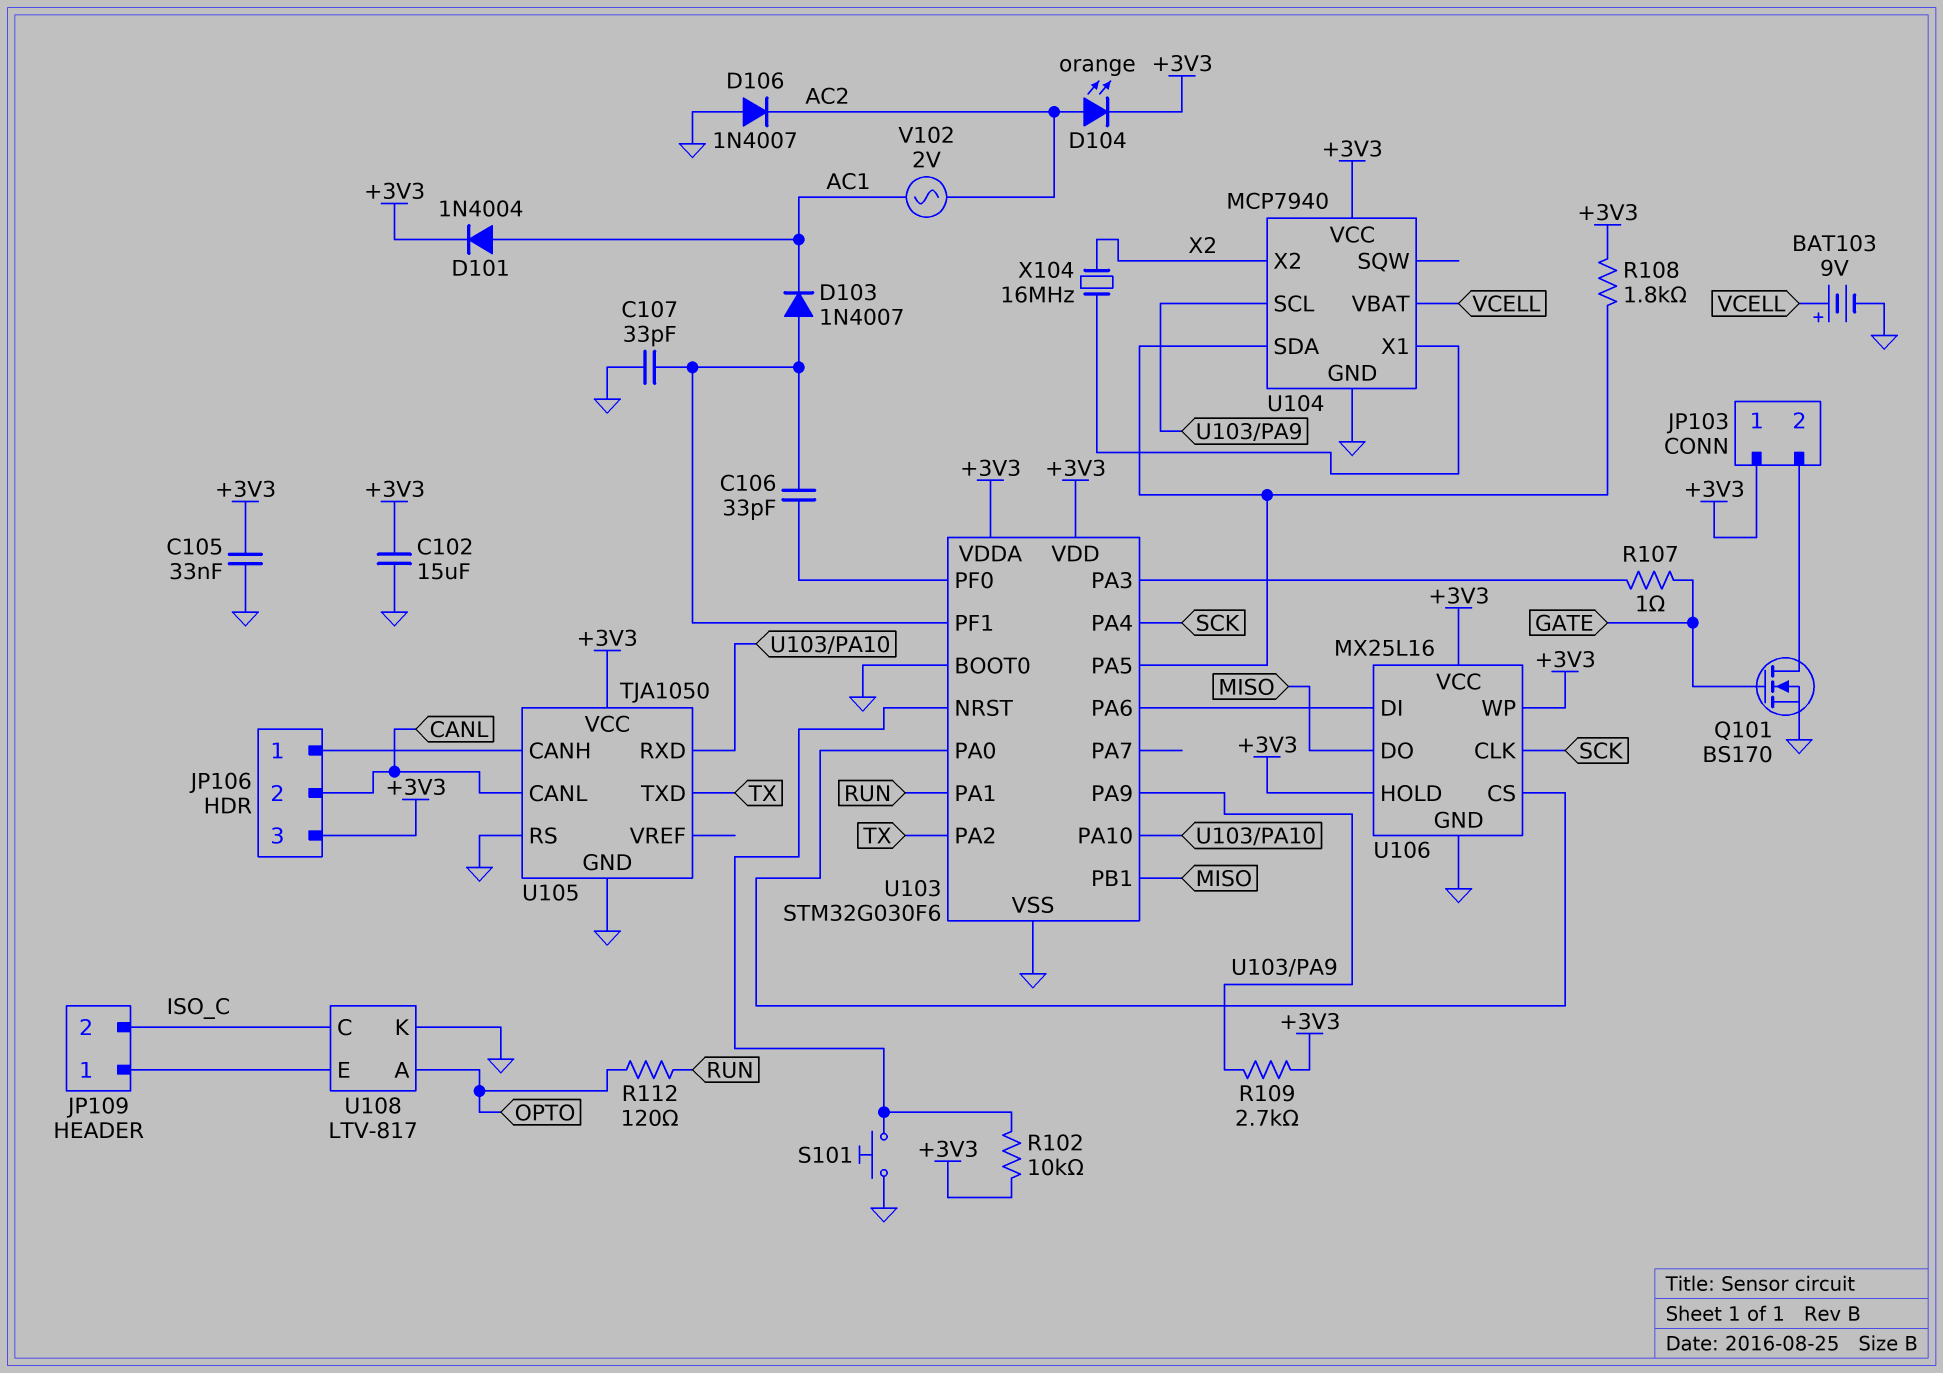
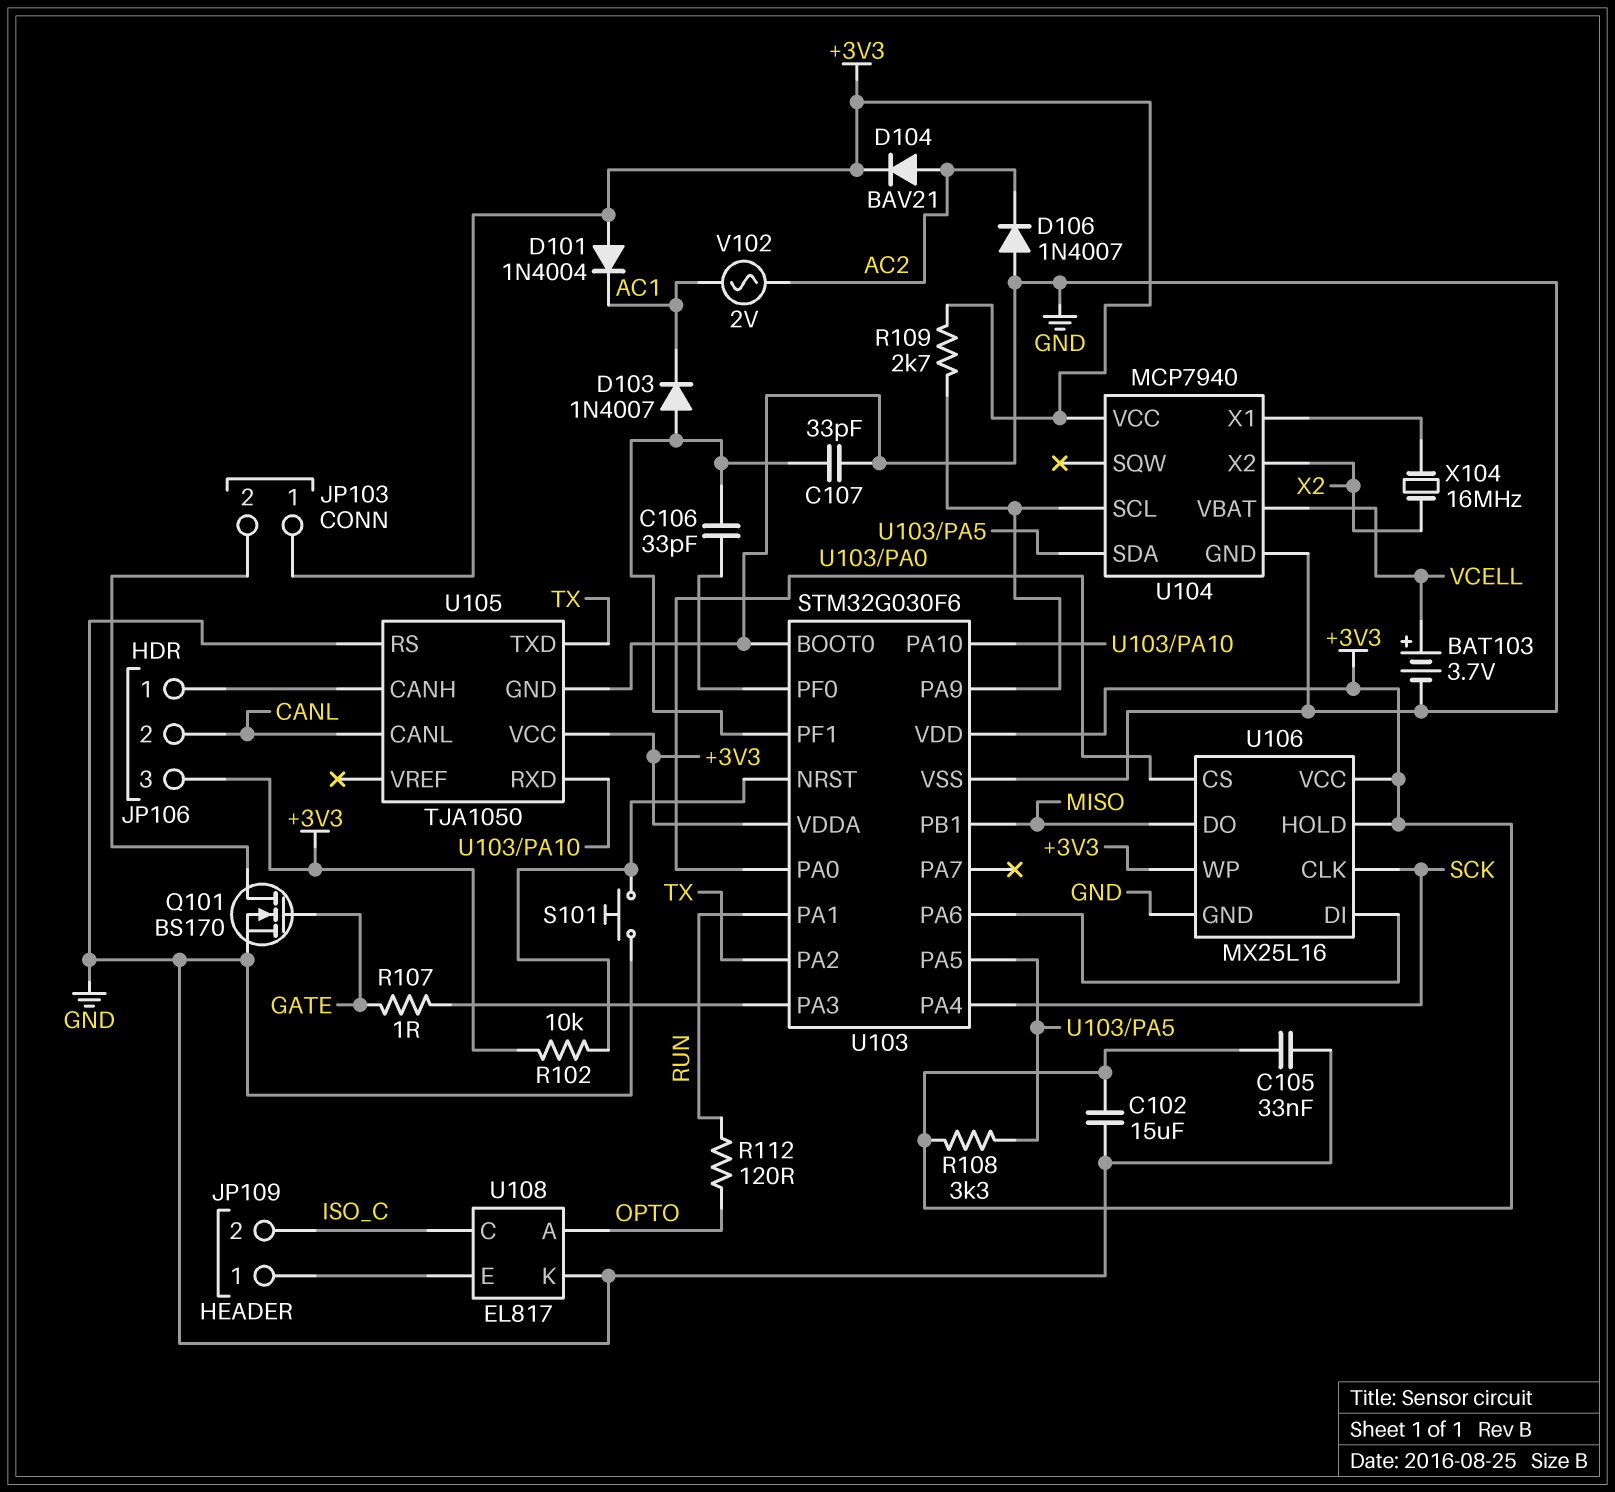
BAT103: 9V (plus VCELL, minus GND) -> 3.7V (plus VCELL, minus GND)
D101: diode 1N4004 (A AC1, K +3V3) -> diode 1N4004 (A +3V3, K AC1)
D104: LED orange (A AC2, K +3V3) -> diode BAV21 (A AC2, K +3V3)
R108: 1.8k (+3V3, U103/PA5) -> 3.3k (+3V3, U103/PA5)
U108: LTV-817 -> EL817

